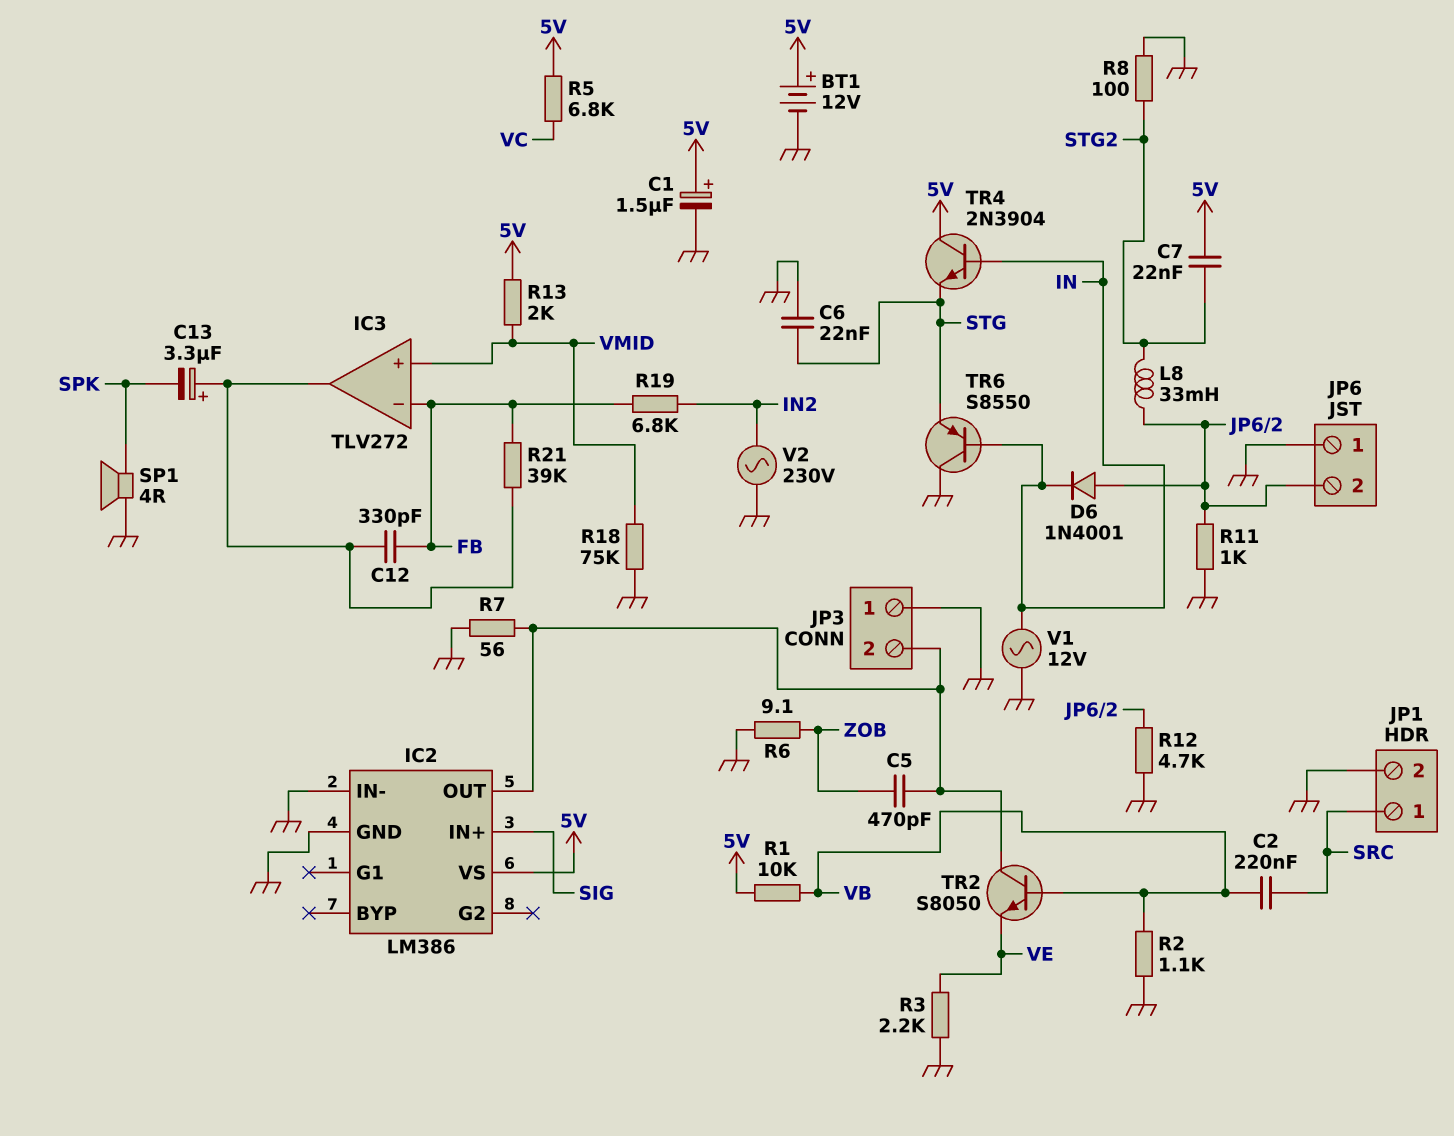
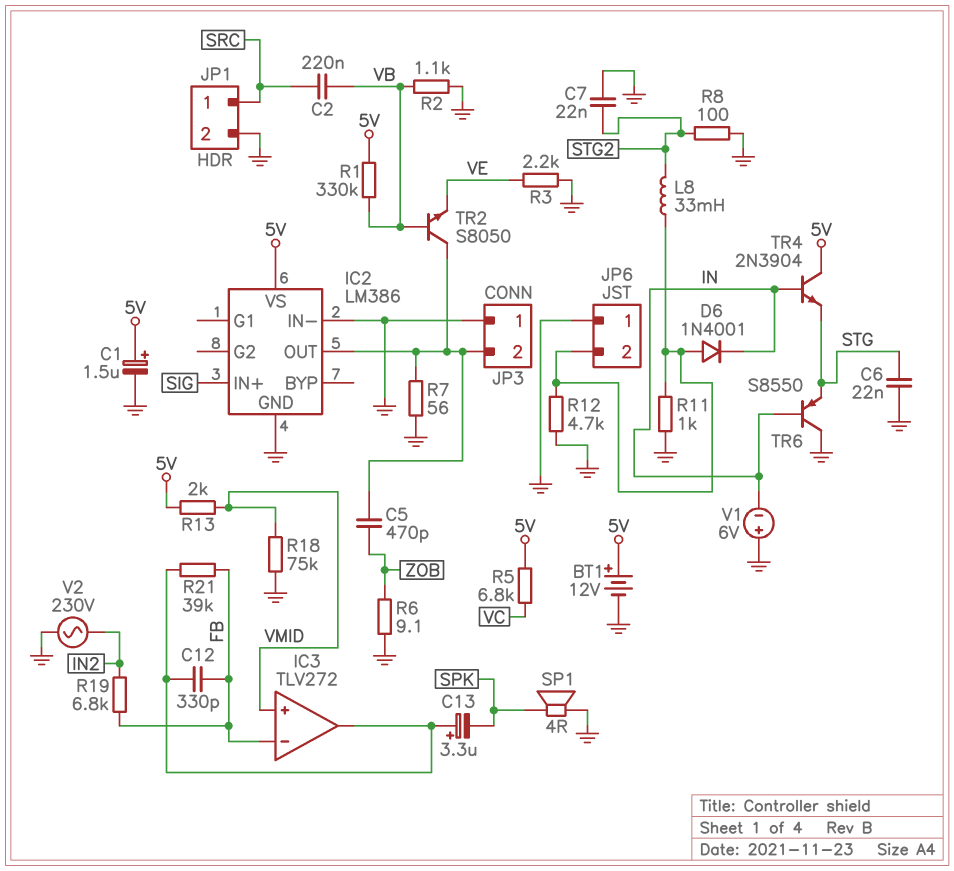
C7: 22nF (5V, STG2) -> 22nF (GND, STG2)
R1: 10k (5V, VB) -> 330k (5V, VB)
V1: AC 12V (GND, IN) -> 6V (plus GND, minus IN)

